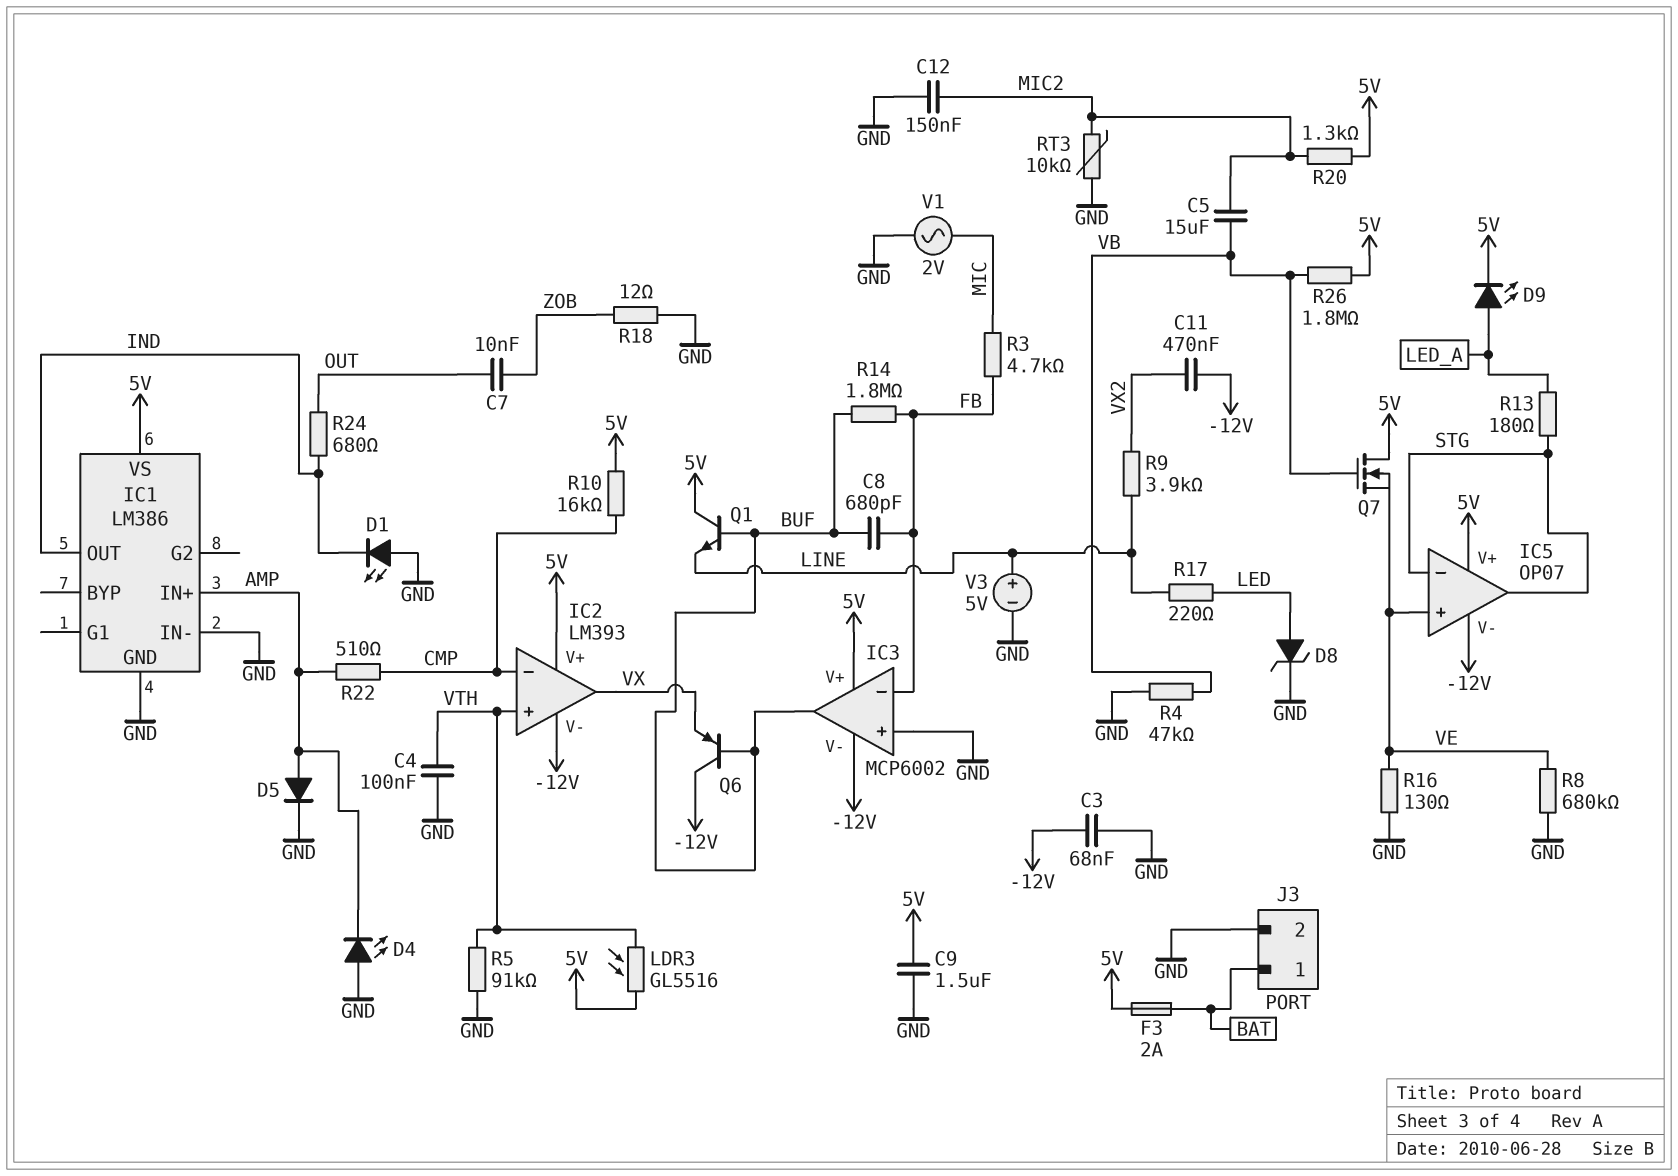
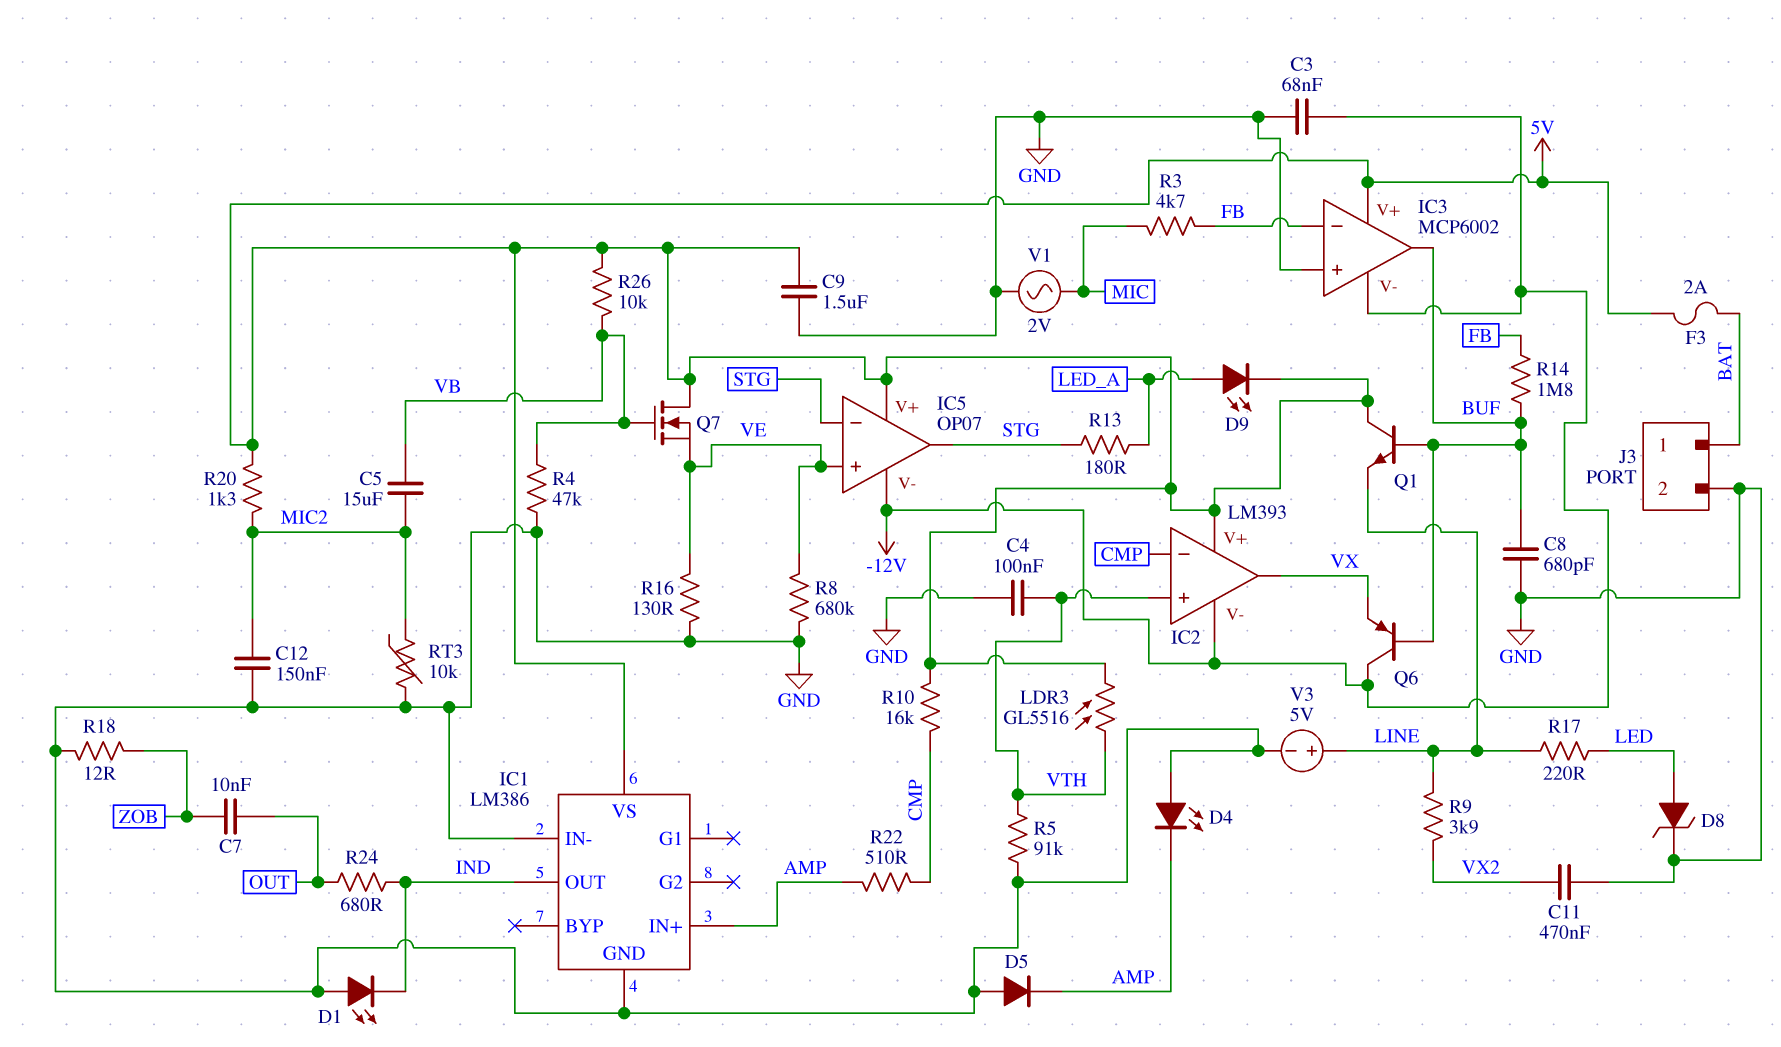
C8: 680pF (BUF, FB) -> 680pF (BUF, GND)
C11: 470nF (-12V, VX2) -> 470nF (GND, VX2)
D5: diode (A AMP, K GND) -> diode (A GND, K AMP)
R26: 1.8M (5V, VB) -> 10k (5V, VB)

